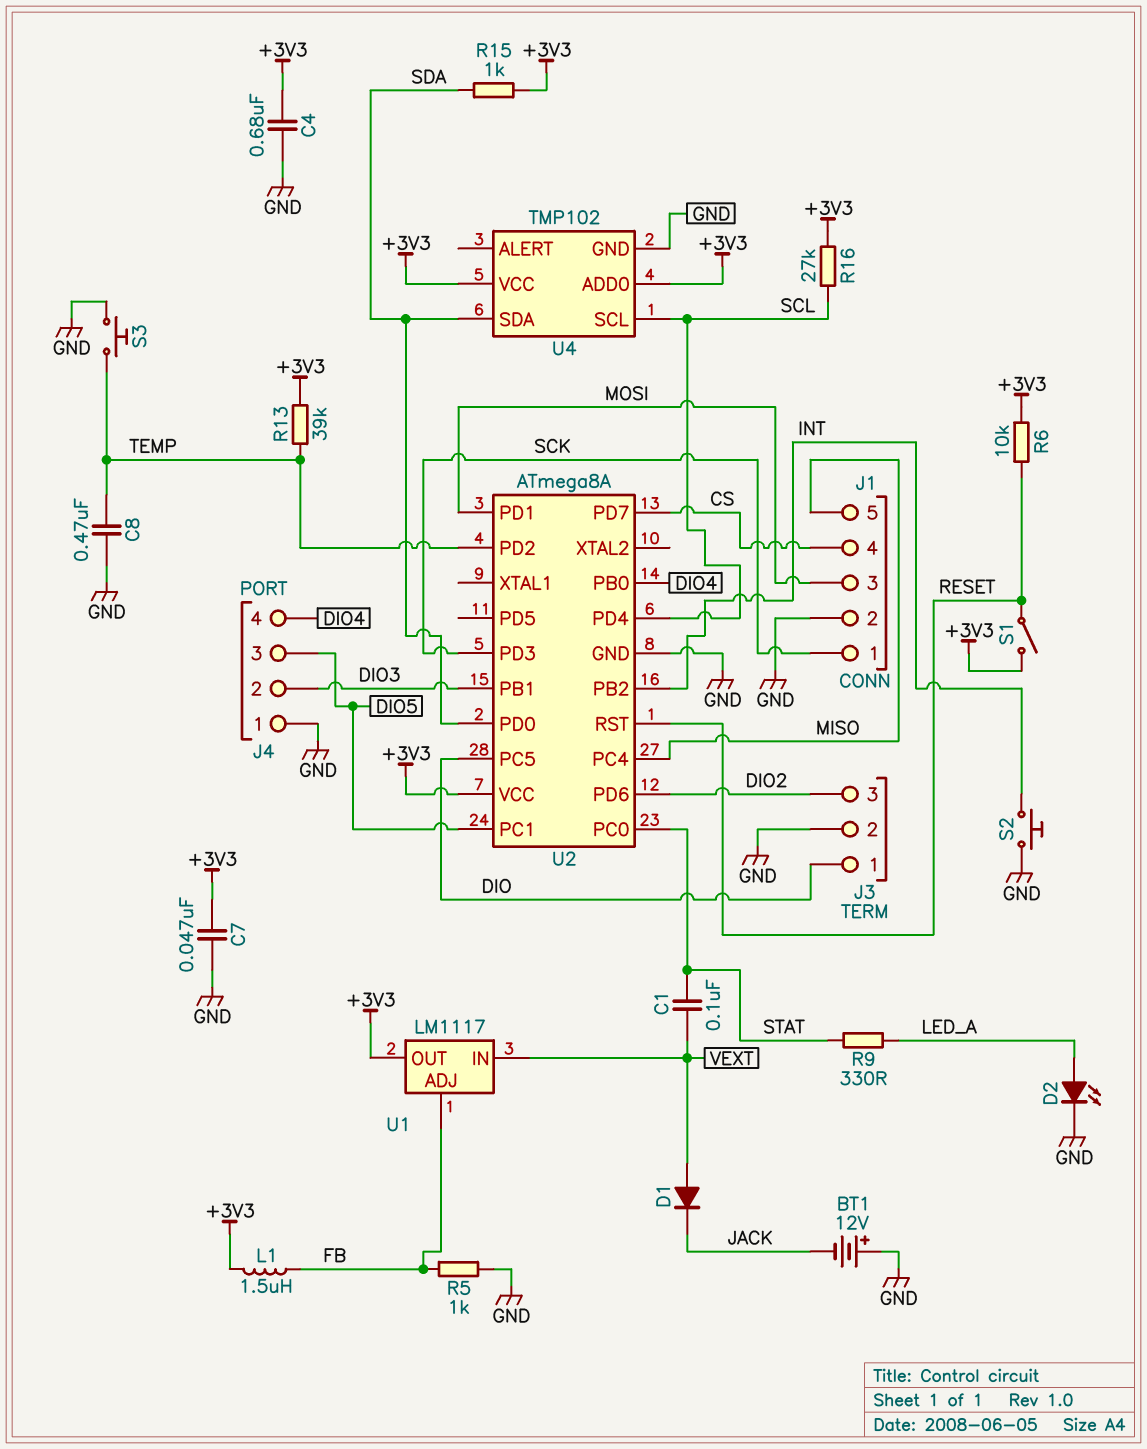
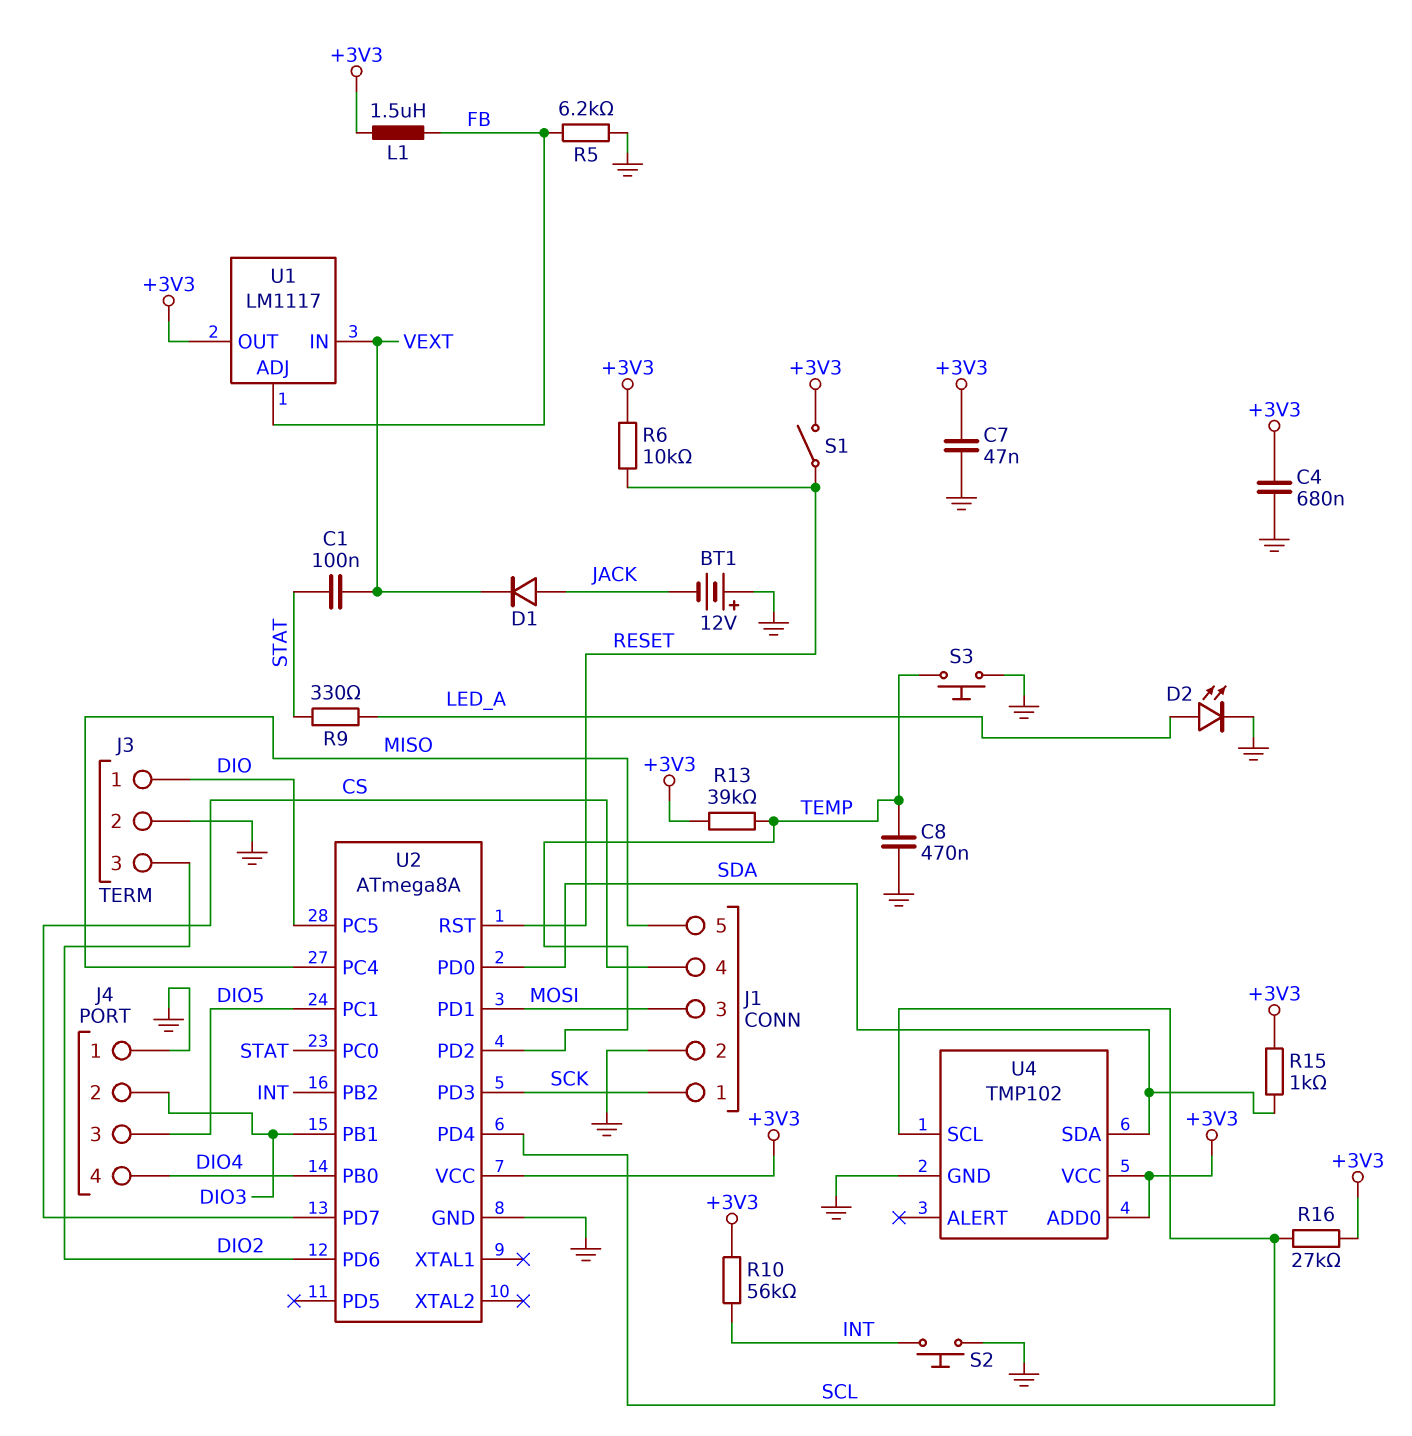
D1: diode (A VEXT, K JACK) -> diode (A JACK, K VEXT)
R5: 1k (FB, GND) -> 6.2k (FB, GND)
R10: none -> 56k (+3V3, INT)

